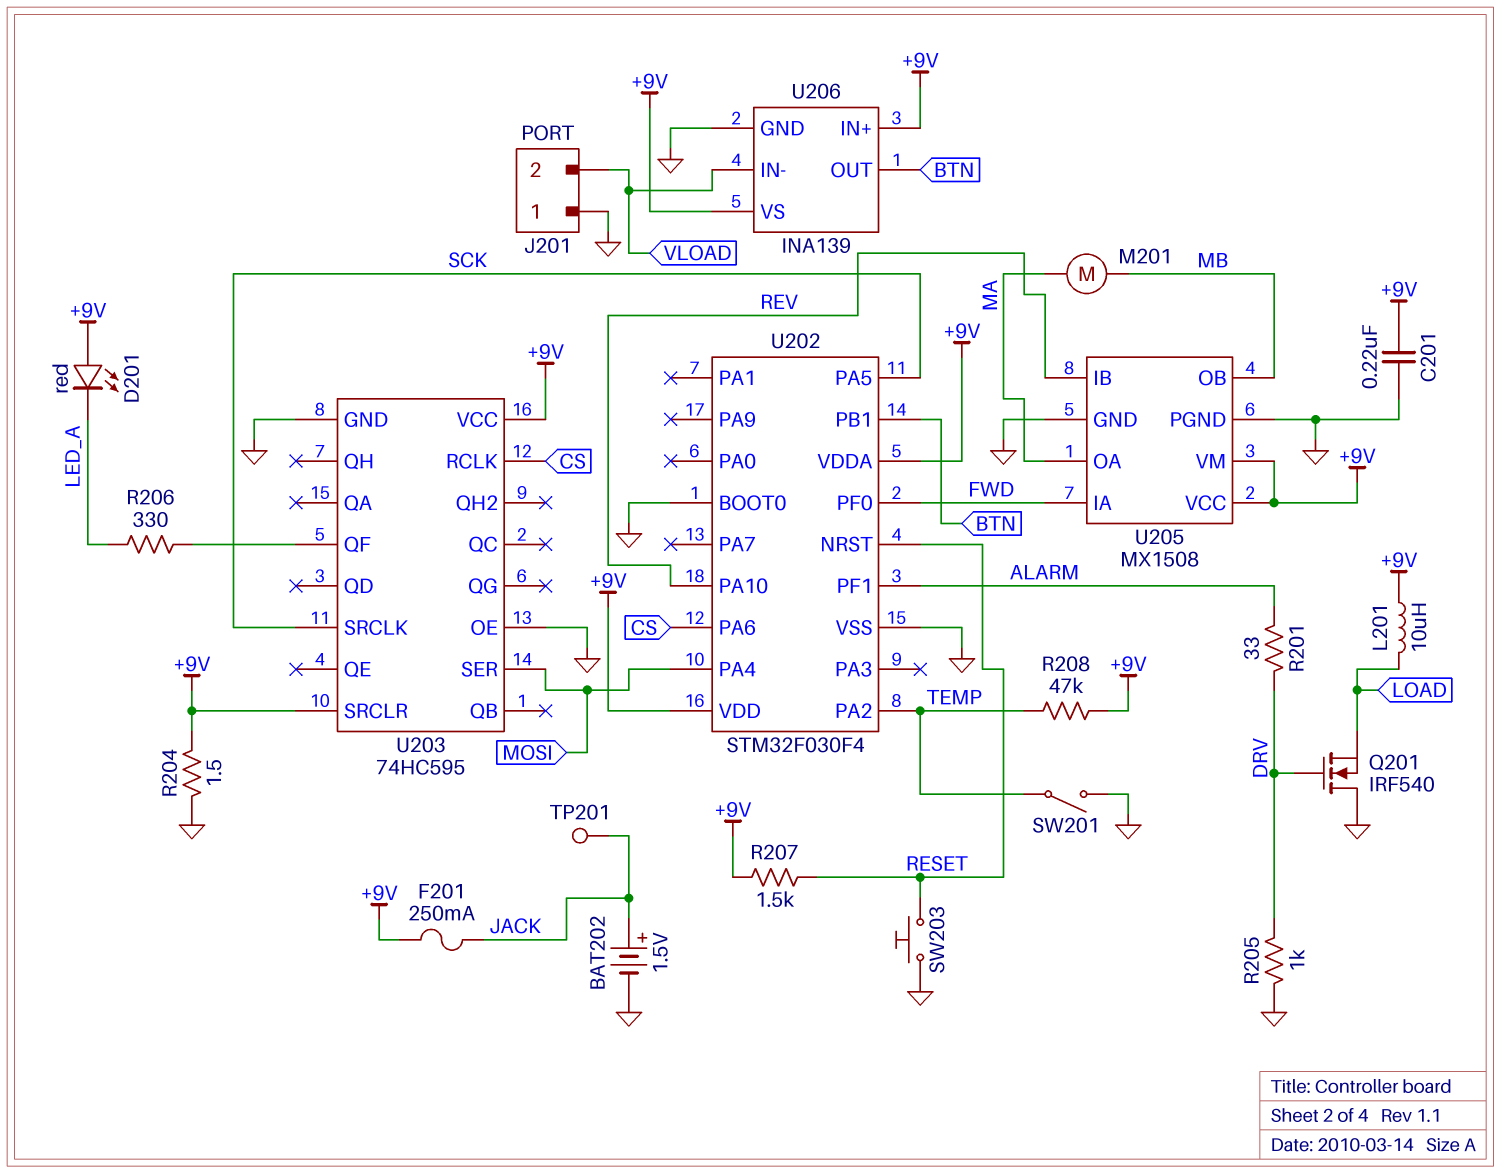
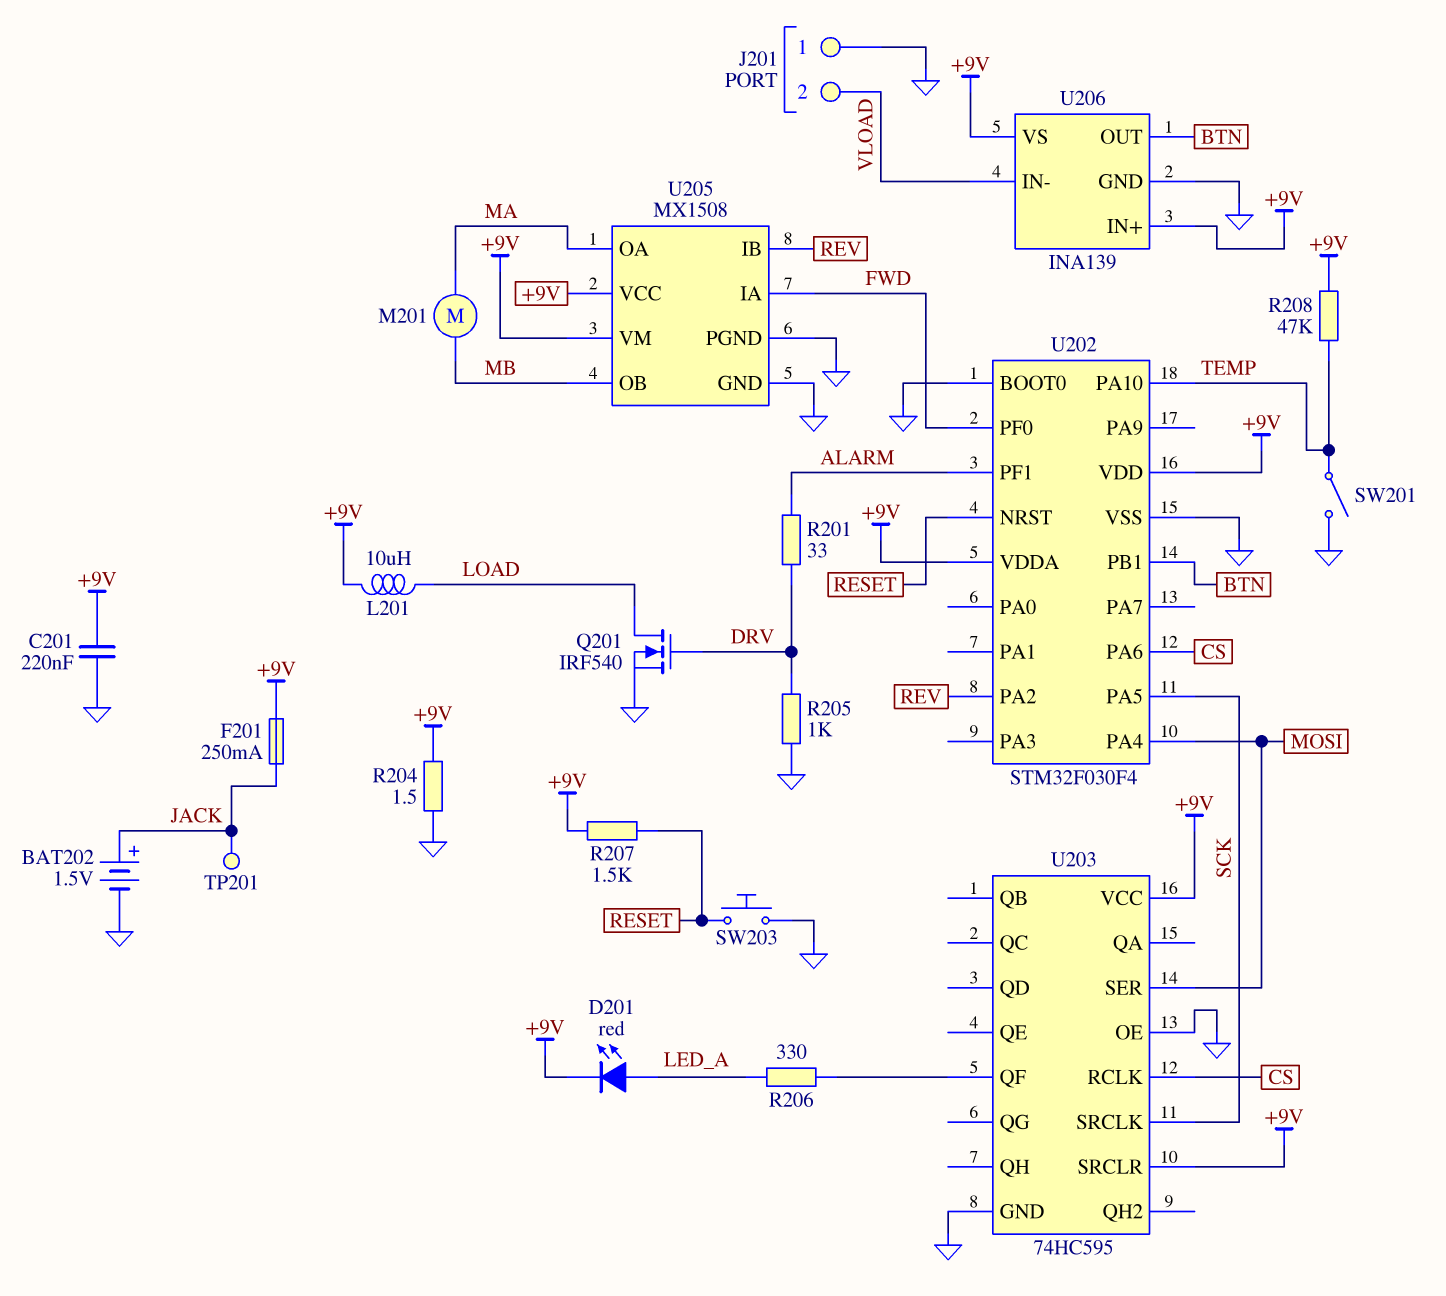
D201: LED red (A +9V, K LED_A) -> LED red (A LED_A, K +9V)
Q201: NMOS IRF540 (G DRV, D GND, S LOAD) -> NMOS IRF540 (G DRV, D LOAD, S GND)
U202 pin PA2: TEMP -> REV
U202 pin PA10: REV -> TEMP

